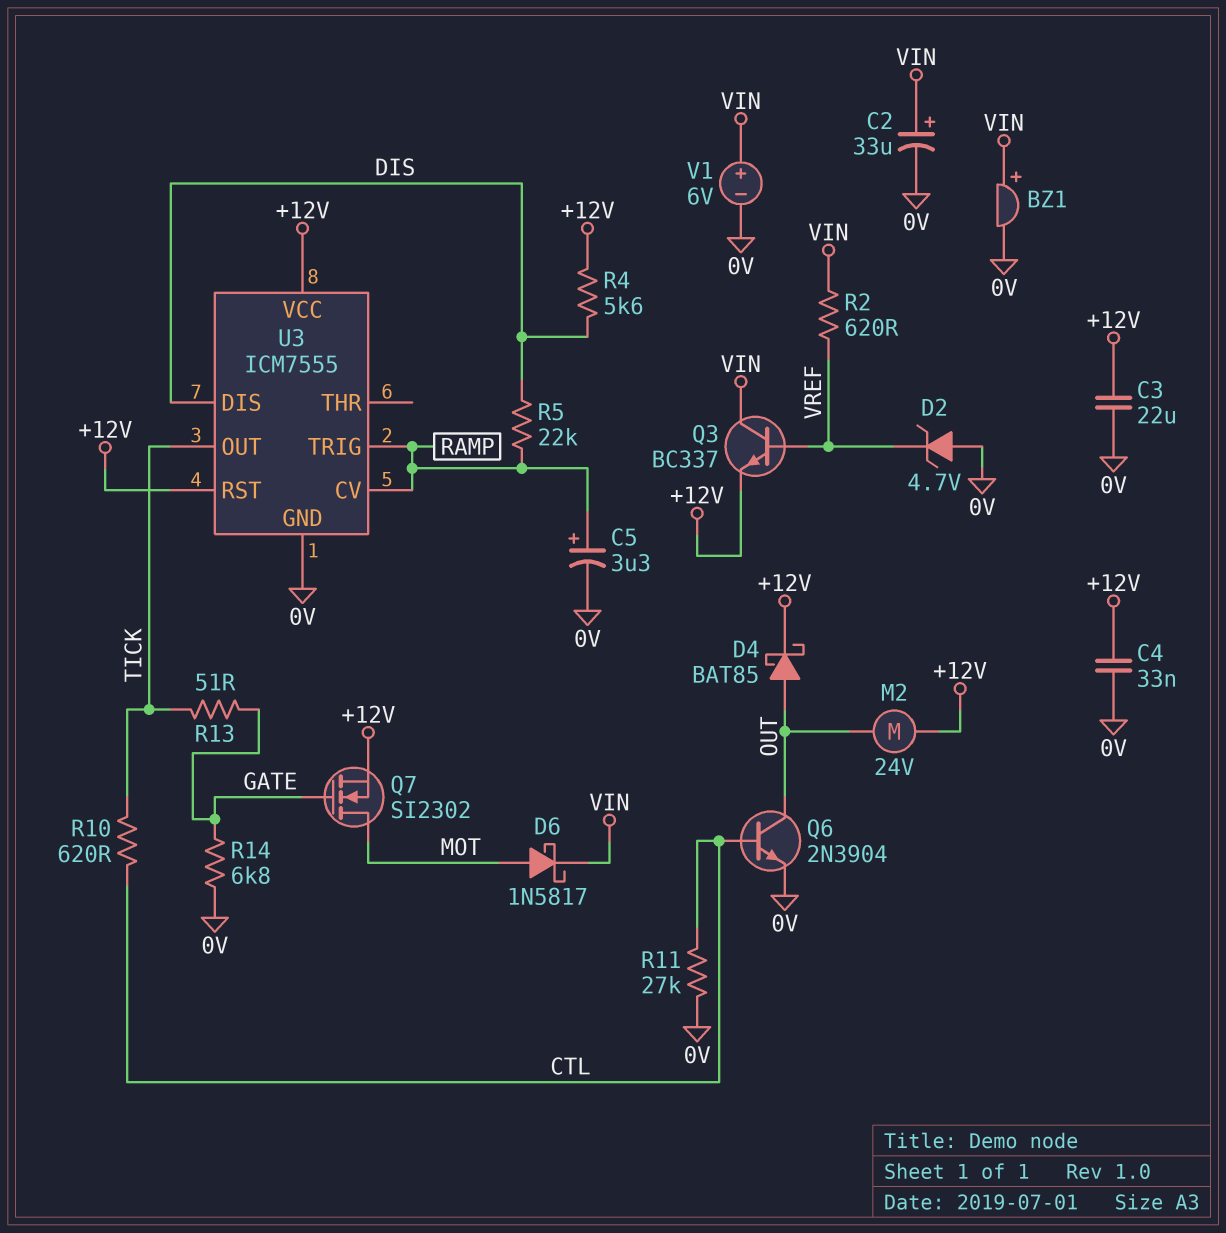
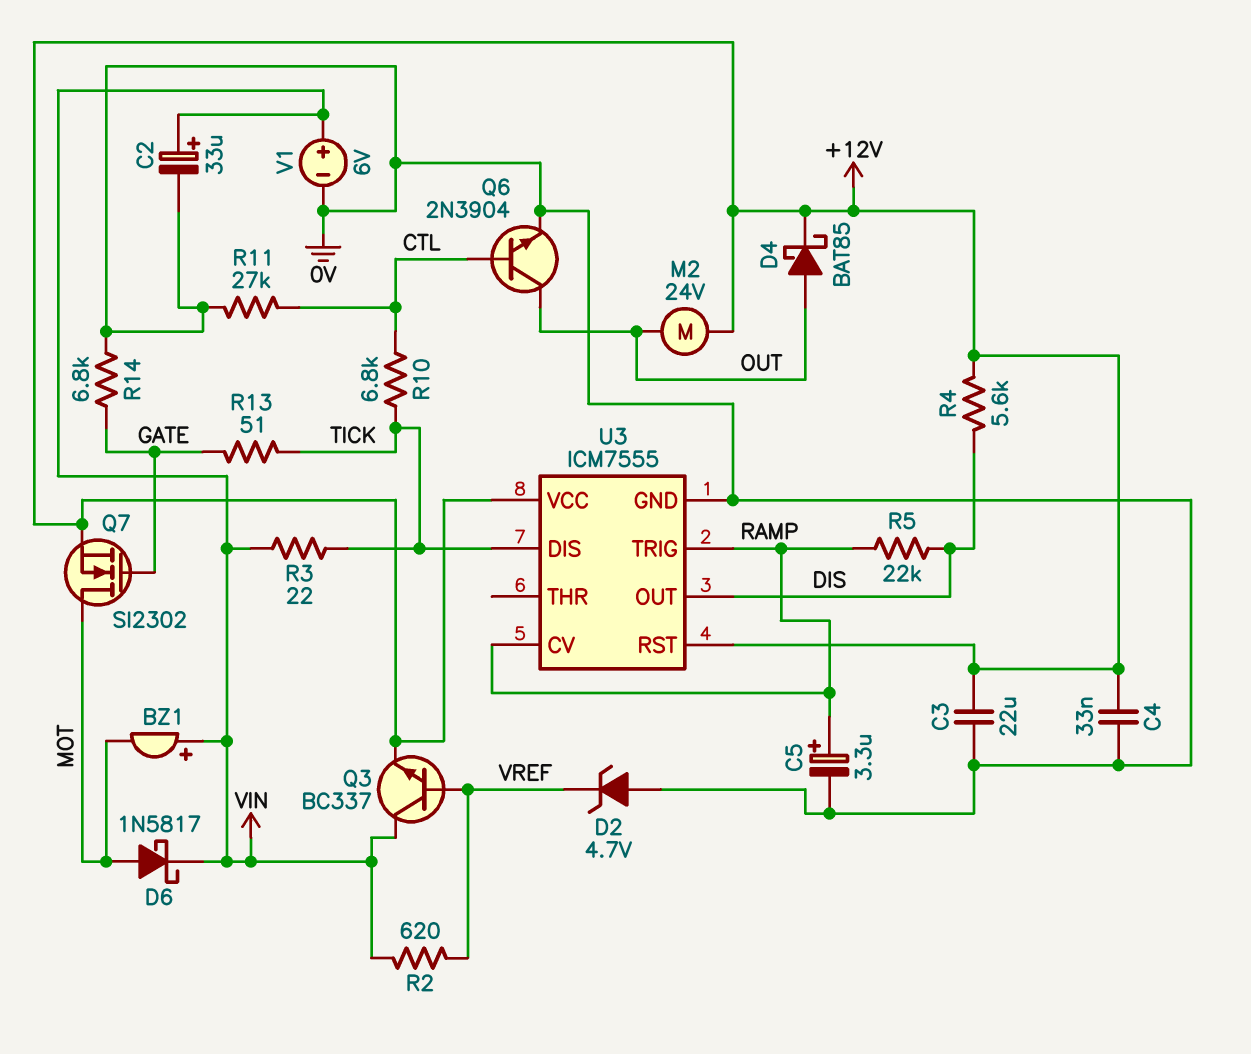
BZ1: buzzer (plus VIN, minus 0V) -> buzzer (plus VIN, minus MOT)
R3: none -> 22 (TICK, VIN)
R10: 620 (CTL, TICK) -> 6.8k (CTL, TICK)
U3 pin DIS: DIS -> TICK
U3 pin OUT: TICK -> DIS

